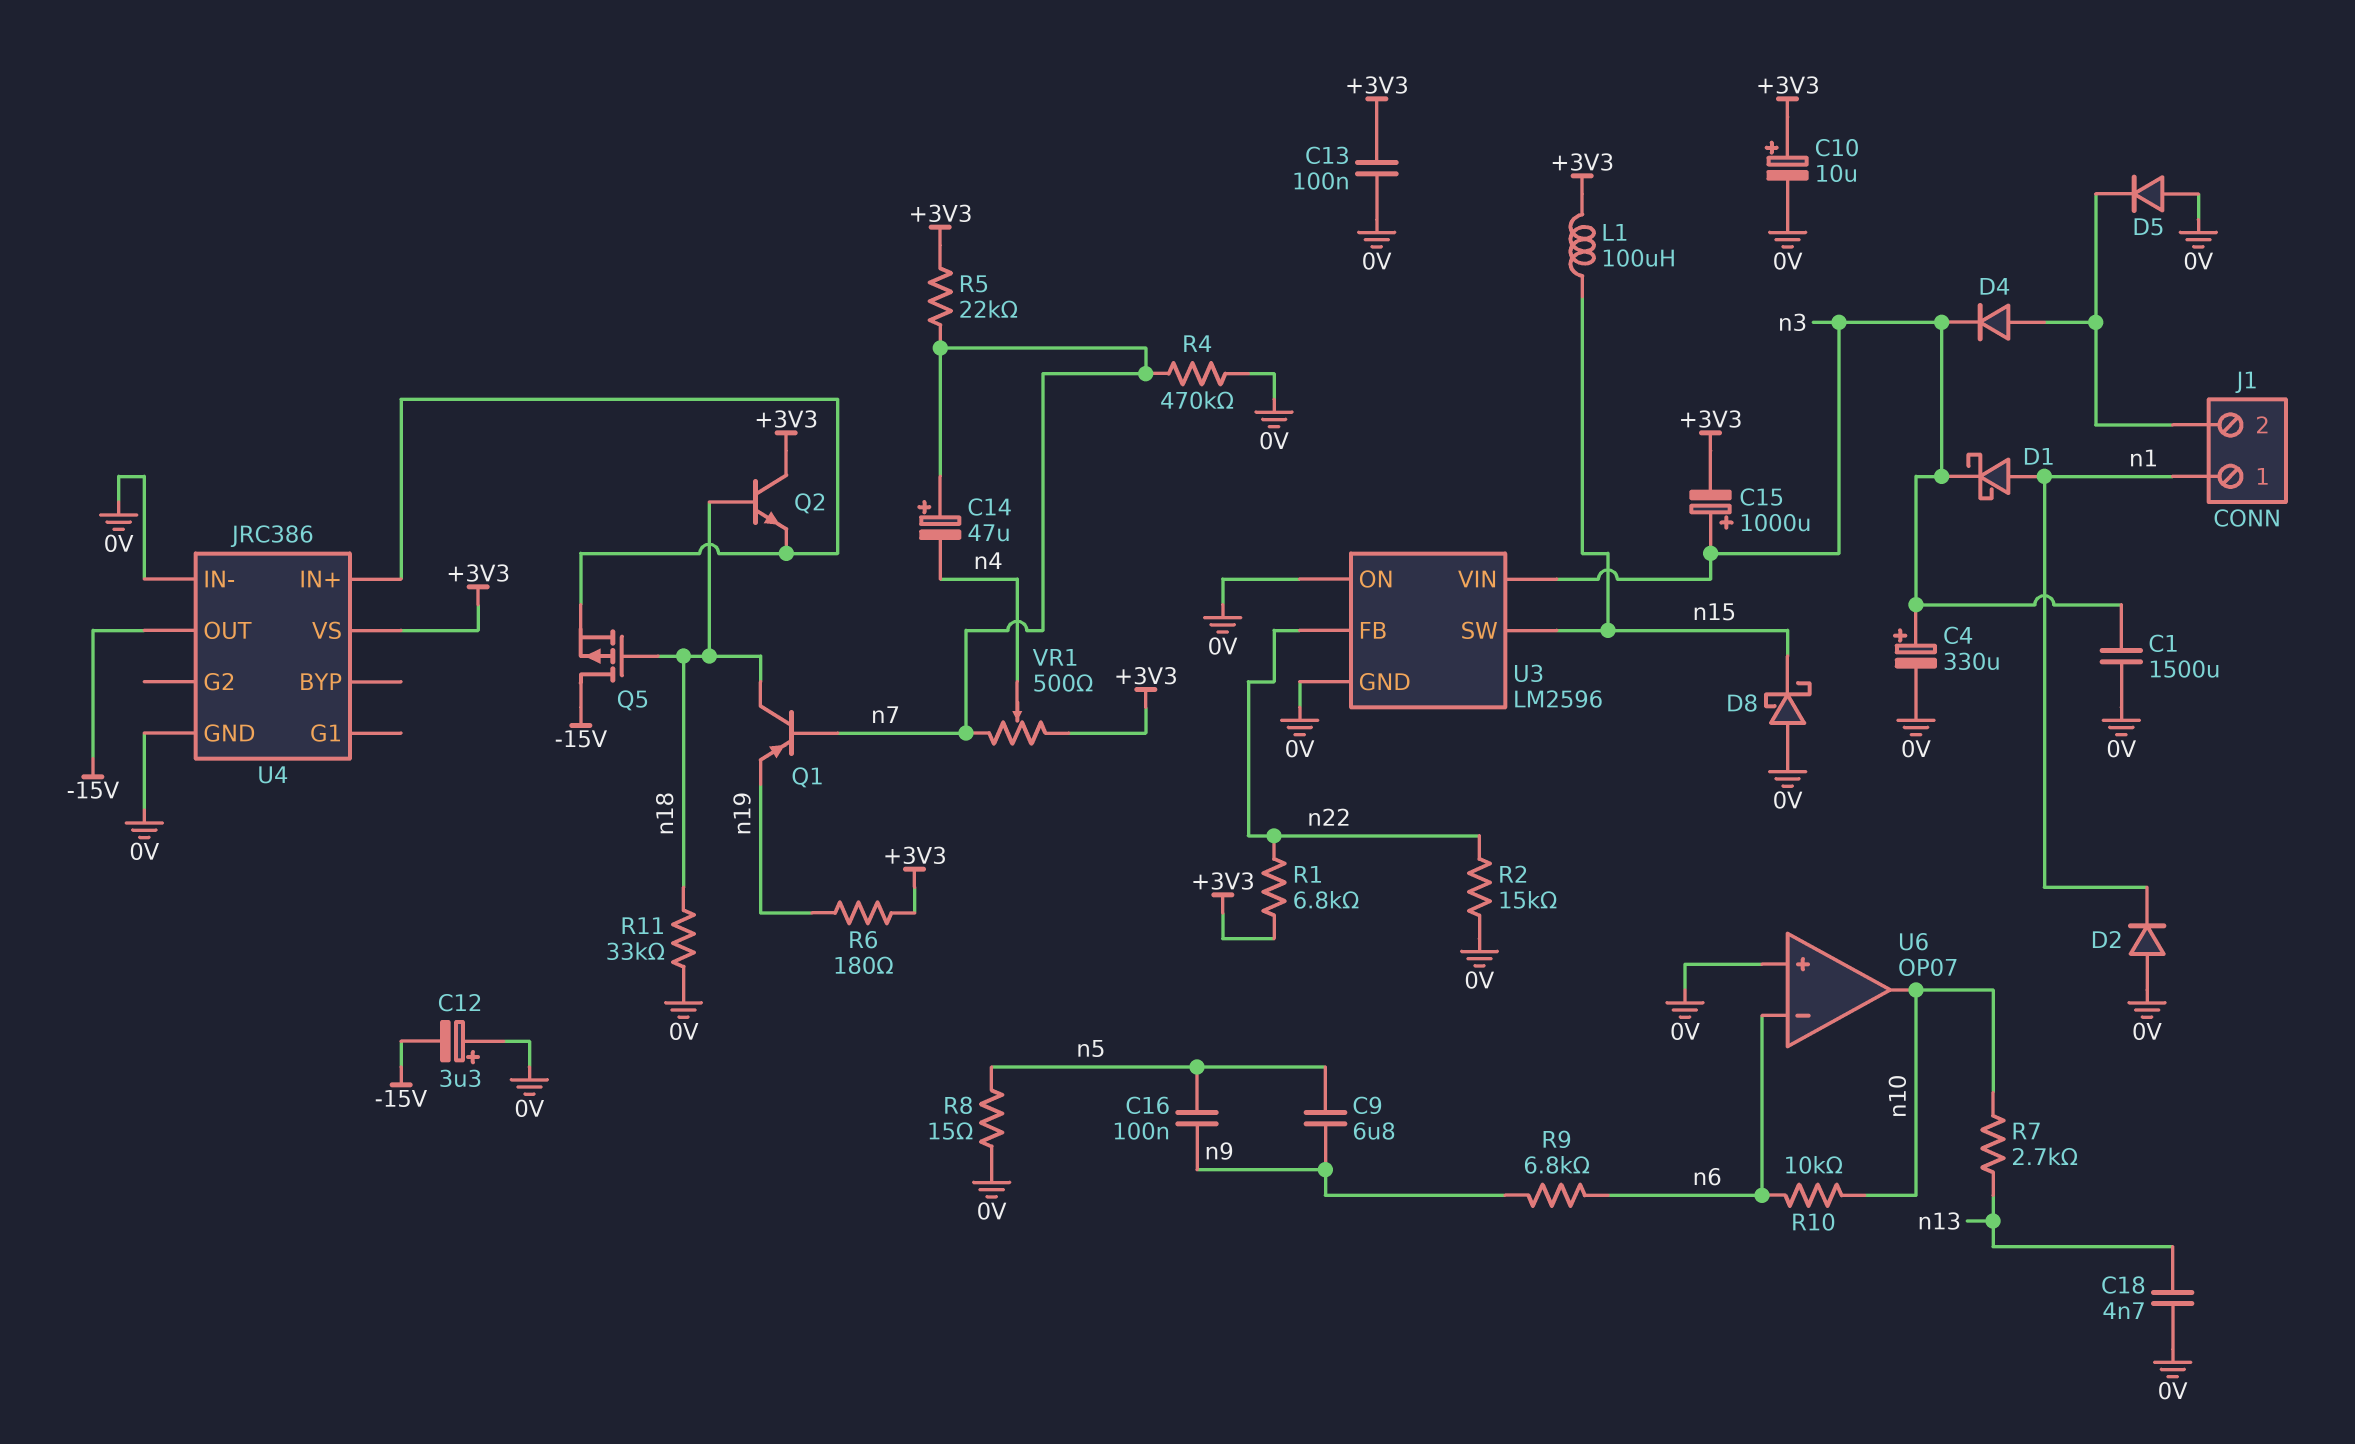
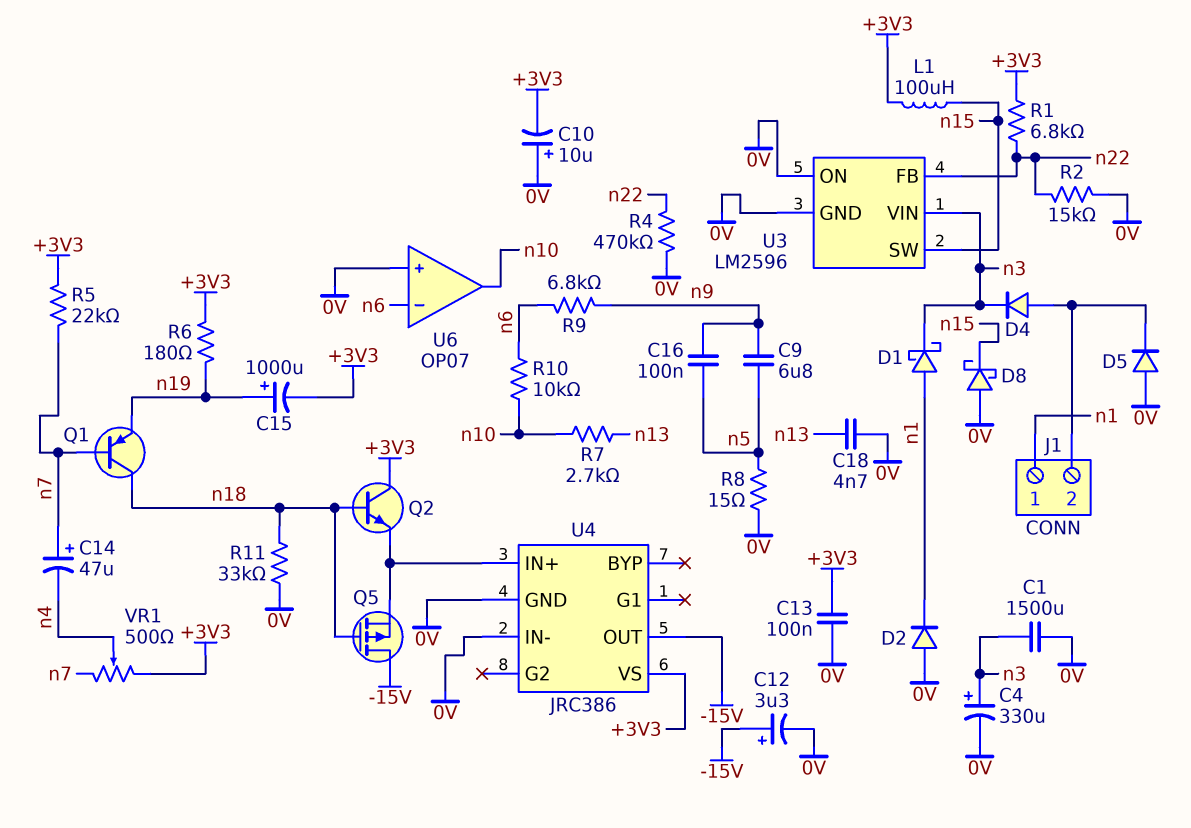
C10: 10uF (plus +3V3, minus 0V) -> 10uF (plus 0V, minus +3V3)
C12: 3.3uF (plus 0V, minus -15V) -> 3.3uF (plus -15V, minus 0V)
C15: 1000uF (plus n3, minus +3V3) -> 1000uF (plus n19, minus +3V3)
R4: 470k (0V, n7) -> 470k (0V, n22)

